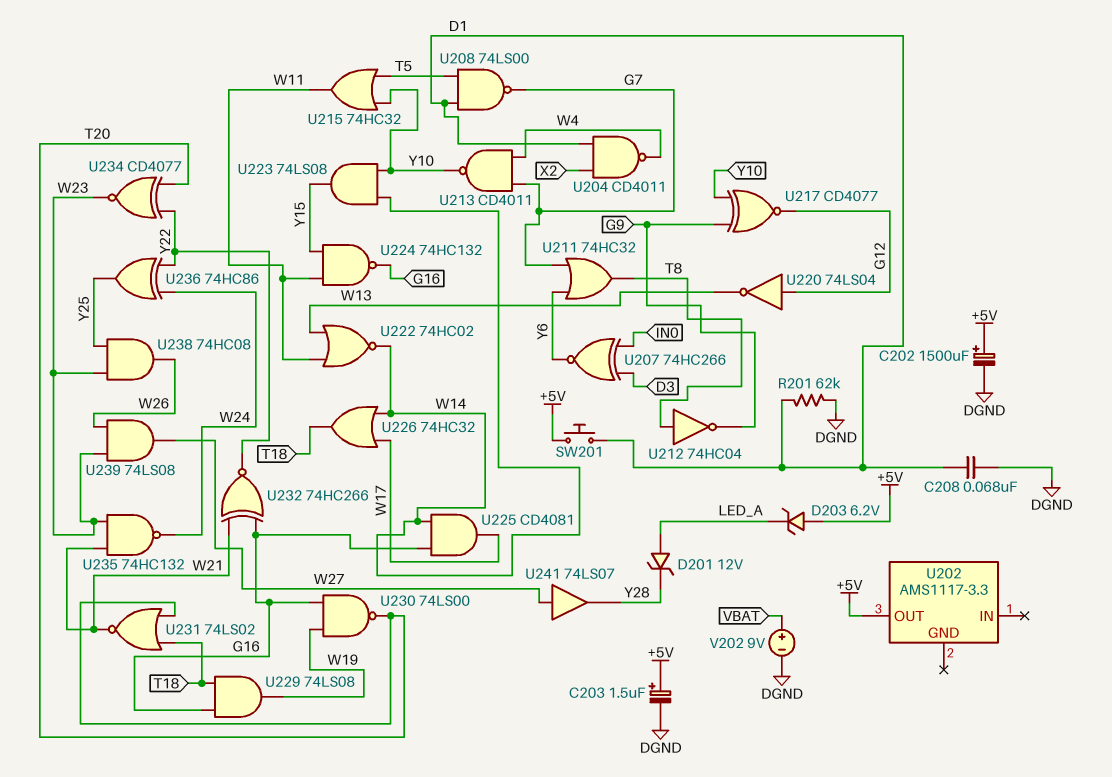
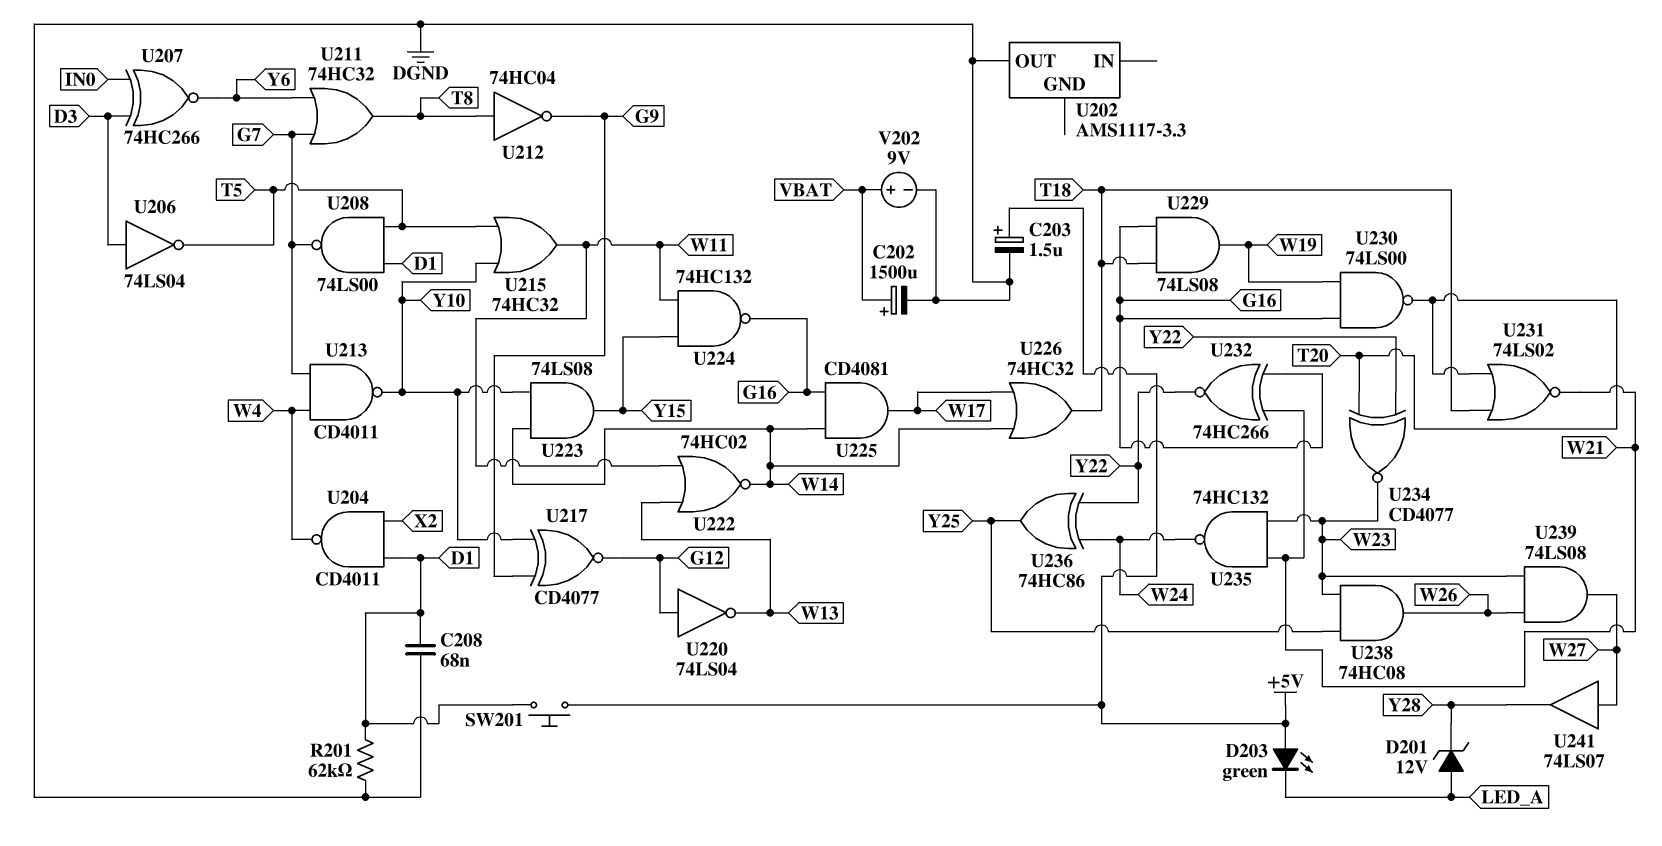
C202: 1500uF (plus +5V, minus DGND) -> 1500uF (plus VBAT, minus DGND)
D203: zener 6.2V (A +5V, K LED_A) -> LED green (A +5V, K LED_A)
U202 pin OUT: +5V -> DGND
U206: none -> NOT 74LS04 (in D3, out T5)

